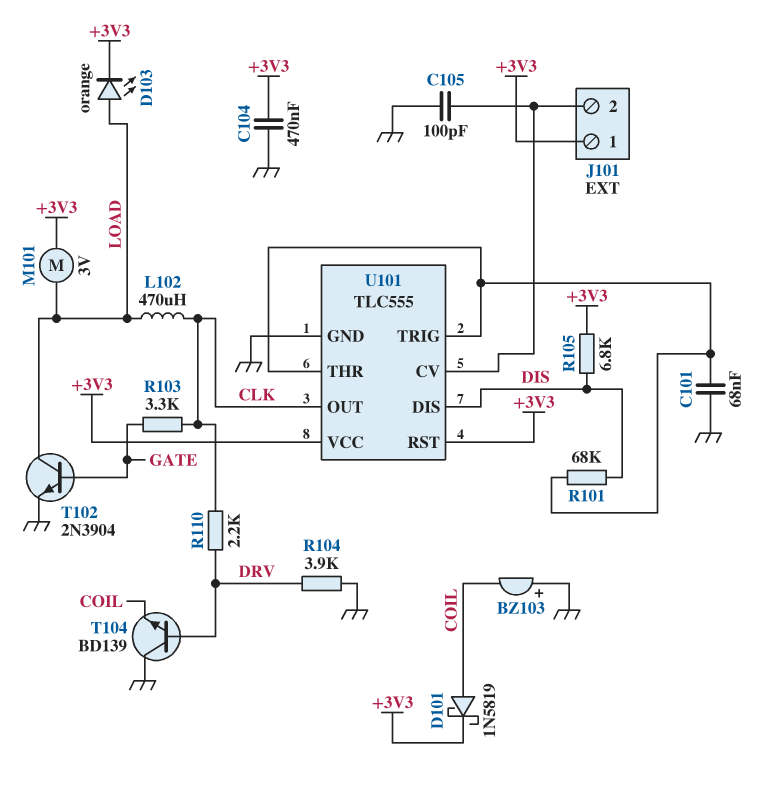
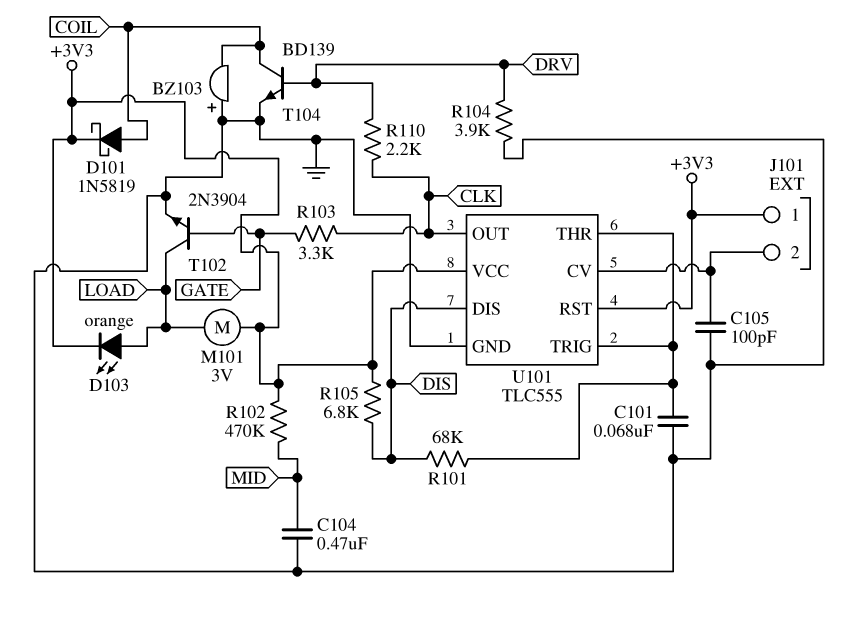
C104: 470nF (+3V3, GND) -> 470nF (GND, MID)
L102: 470uH (CLK, LOAD) -> none
R102: none -> 470k (+3V3, MID)
T104: NPN BD139 (B DRV, C GND, E COIL) -> NPN BD139 (B DRV, C COIL, E GND)

